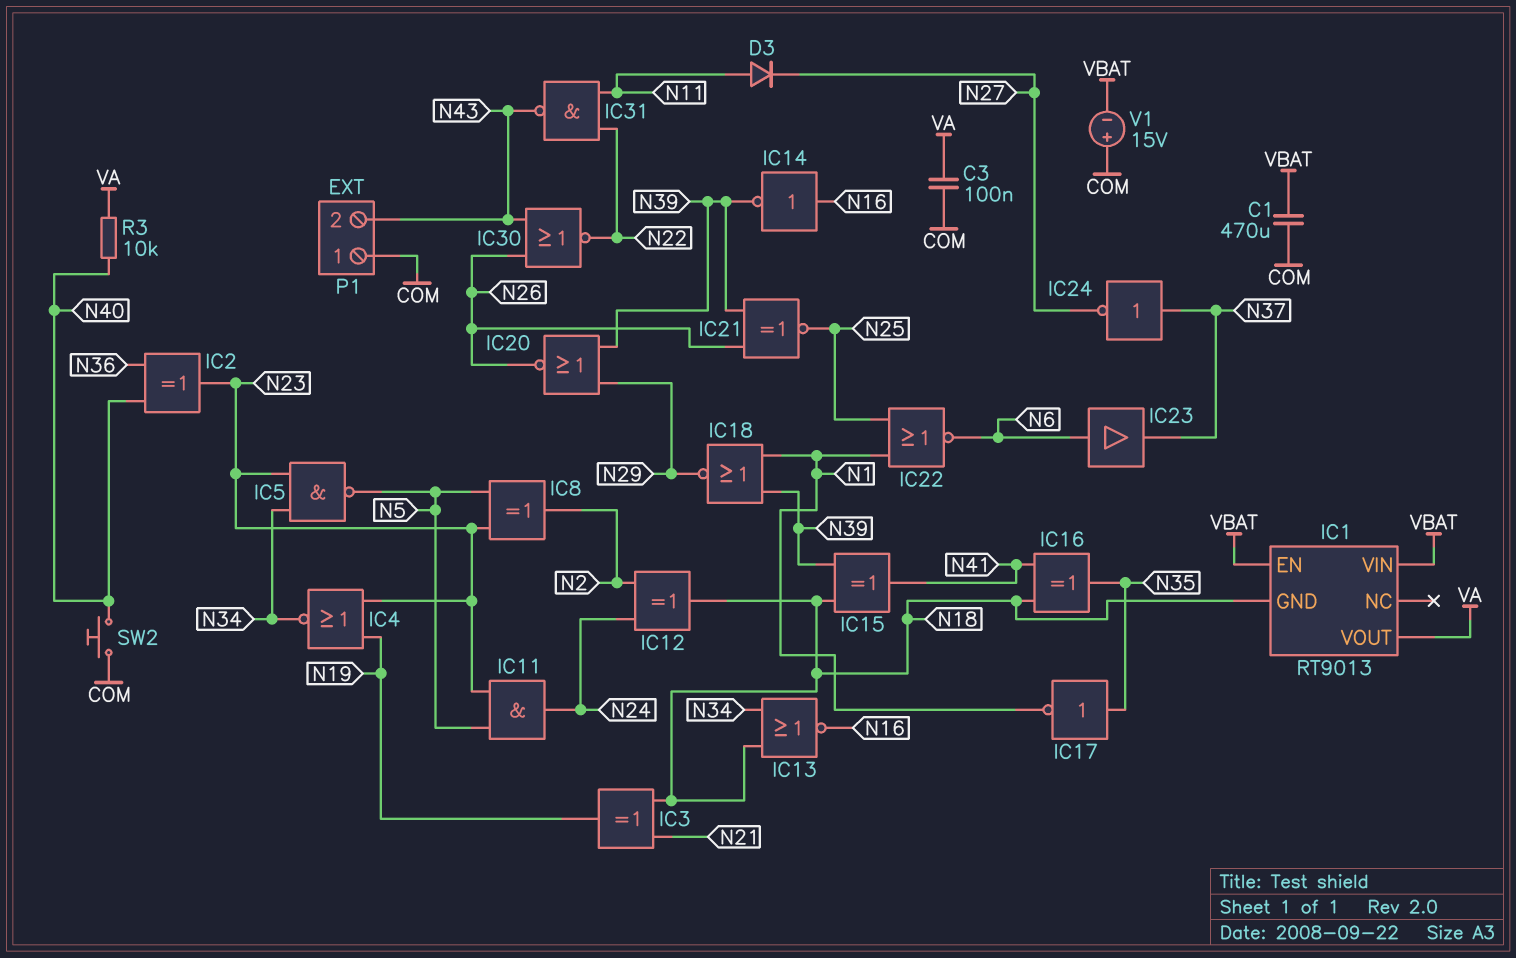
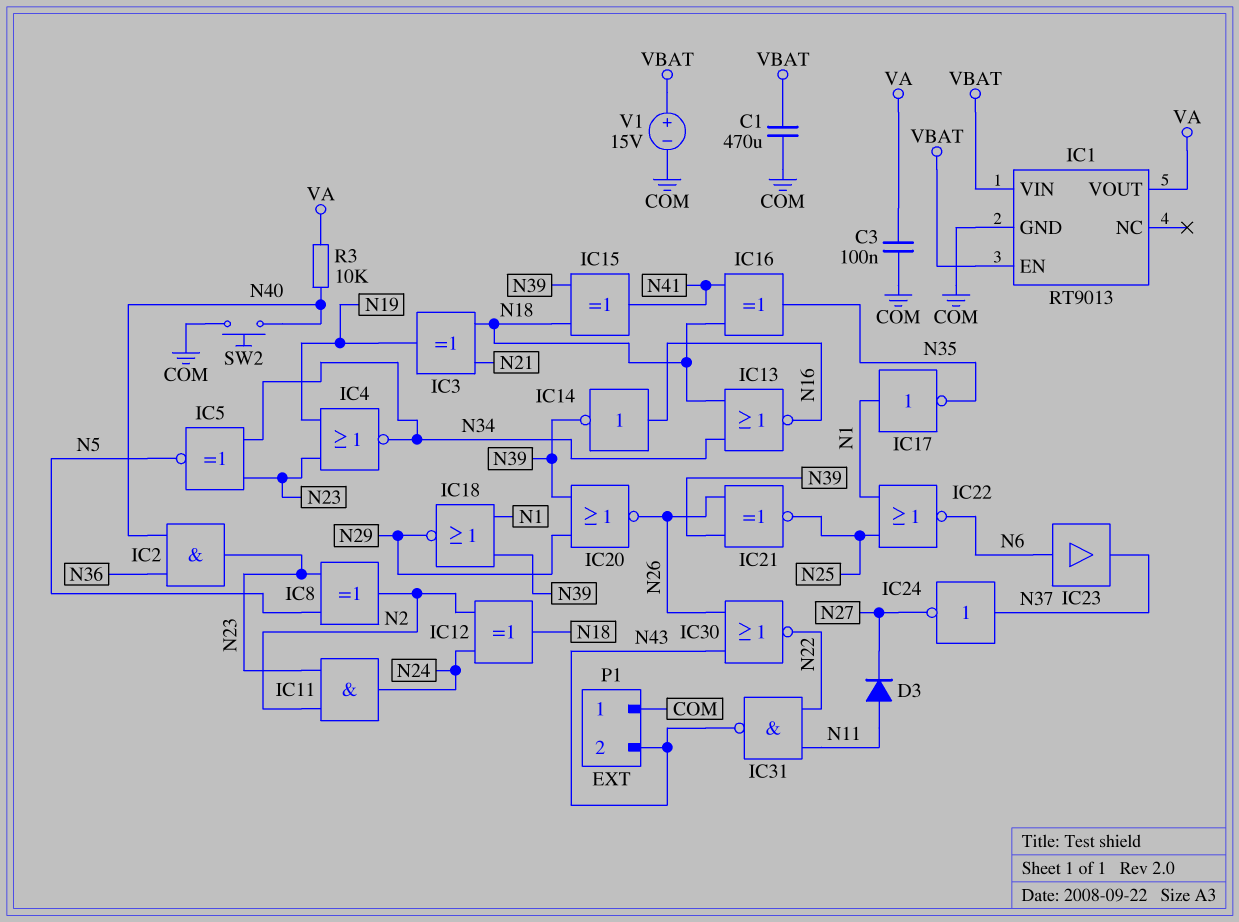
IC1 pin GND: N18 -> COM
IC2: XOR (in N36, in N40, out N23) -> AND (in N36, in N40, out N23)
IC5: NAND (in N23, in N34, out N5) -> XNOR (in N23, in N34, out N5)
IC11: AND (in N5, in N23, out N24) -> AND (in N2, in N23, out N24)
IC17: NOT (in N35, out N1) -> NOT (in N1, out N35)
V1: 15V (plus COM, minus VBAT) -> 15V (plus VBAT, minus COM)

